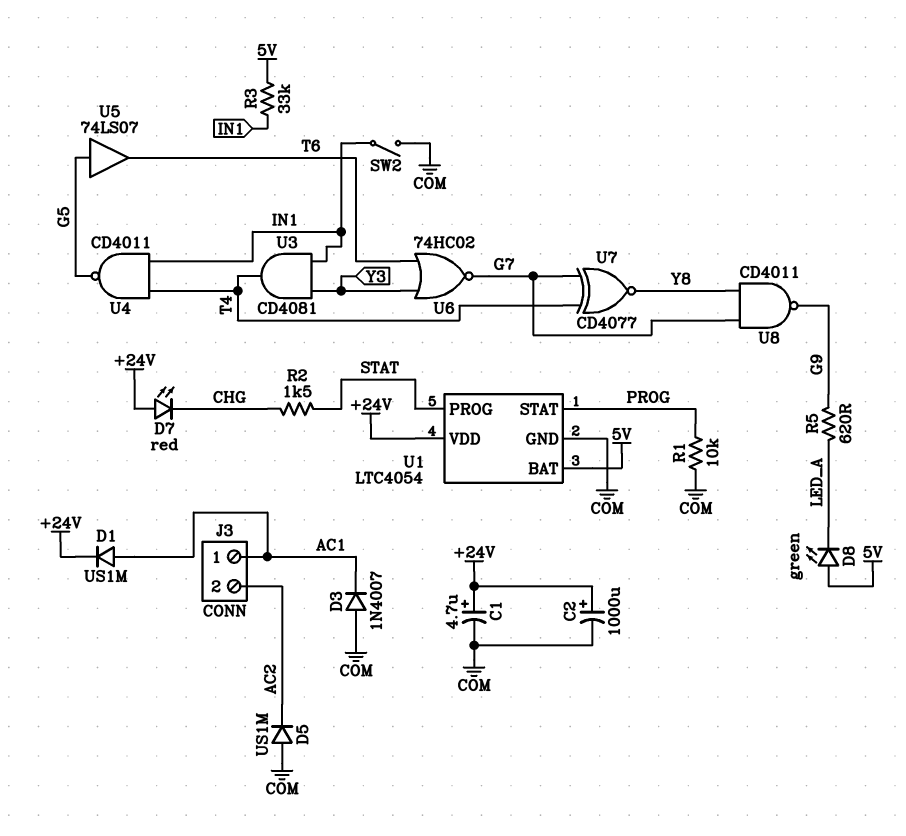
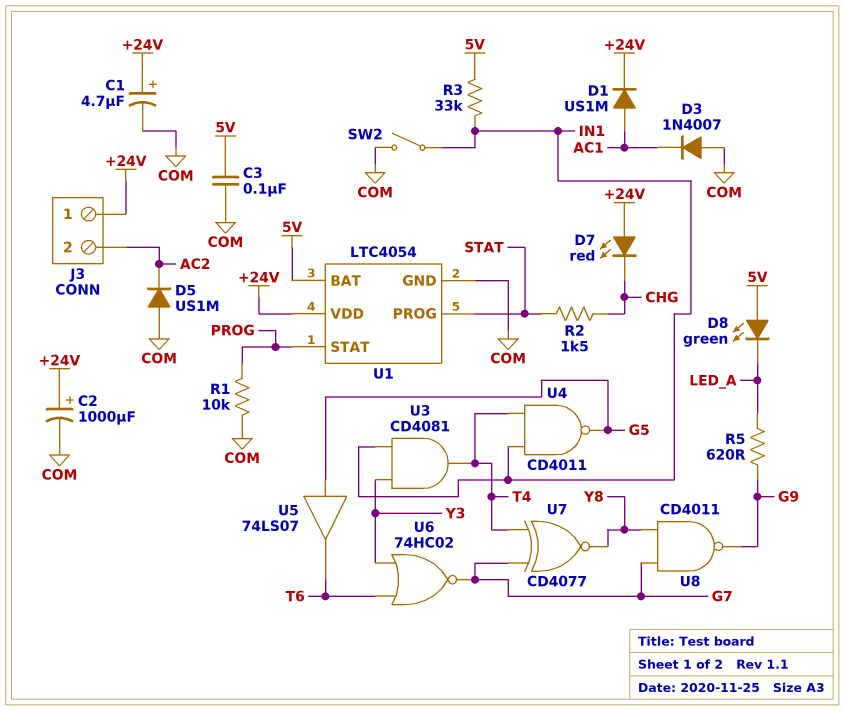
C3: none -> 100nF (5V, COM)
J3 pin 1: AC1 -> +24V

